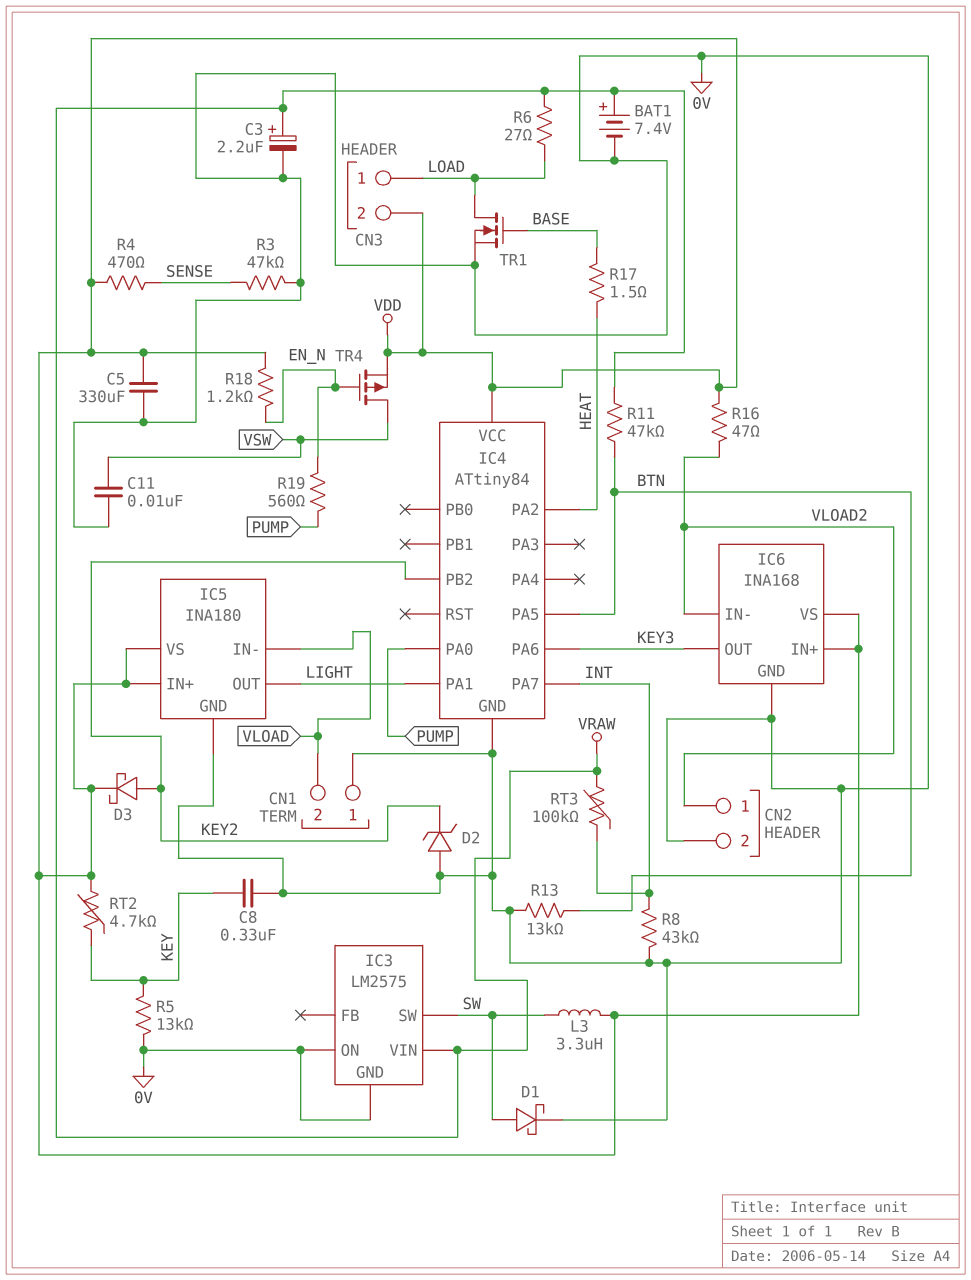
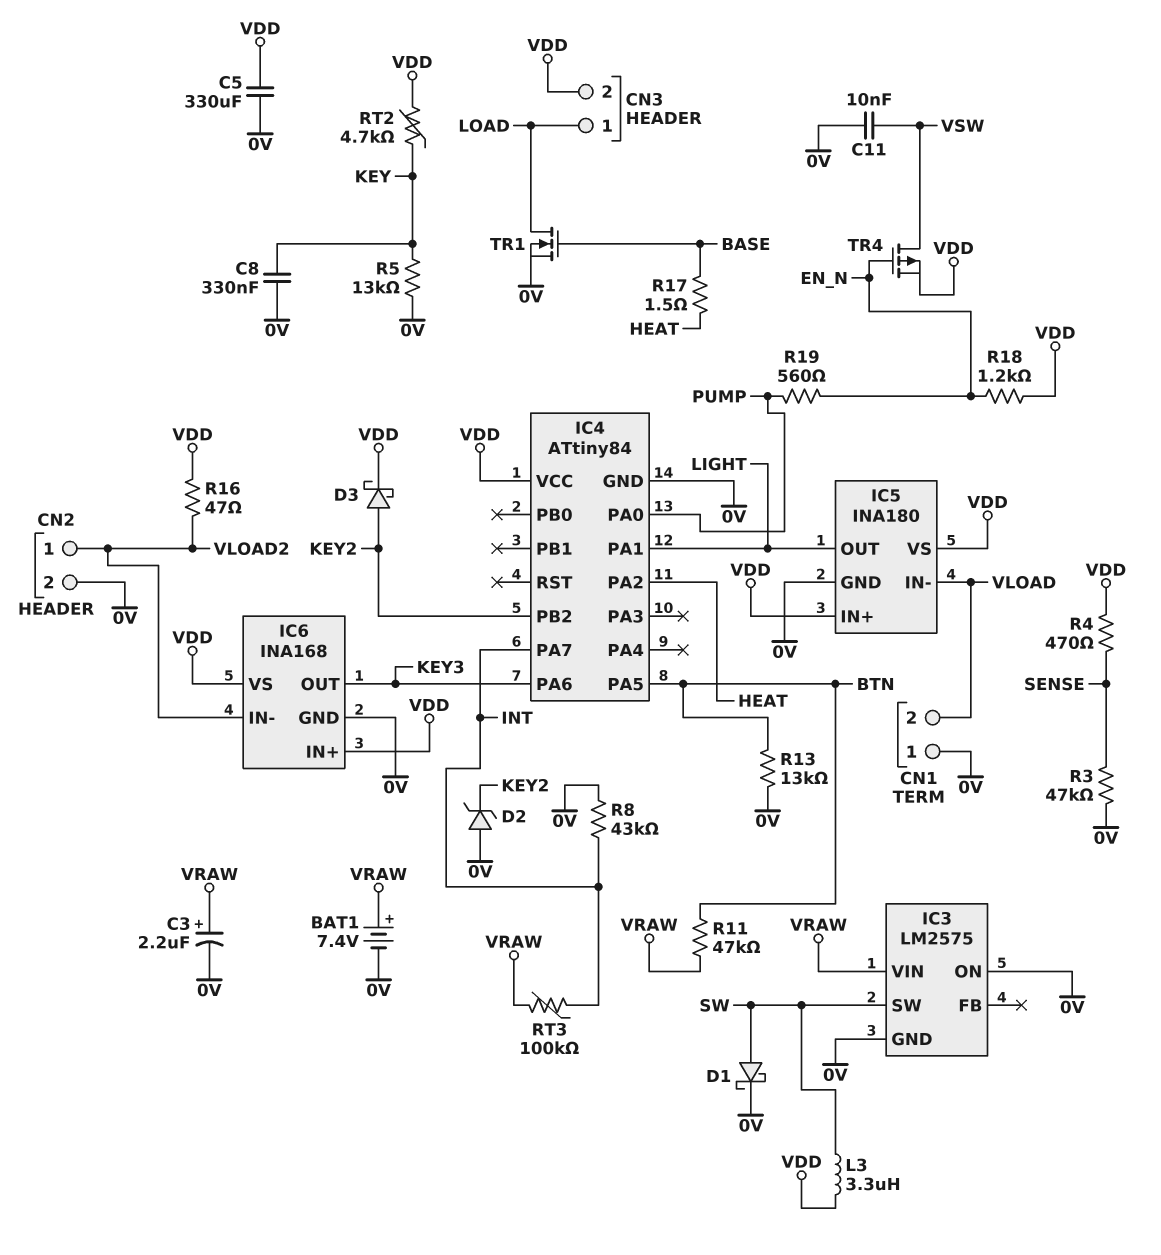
R6: 27 (LOAD, VRAW) -> none

